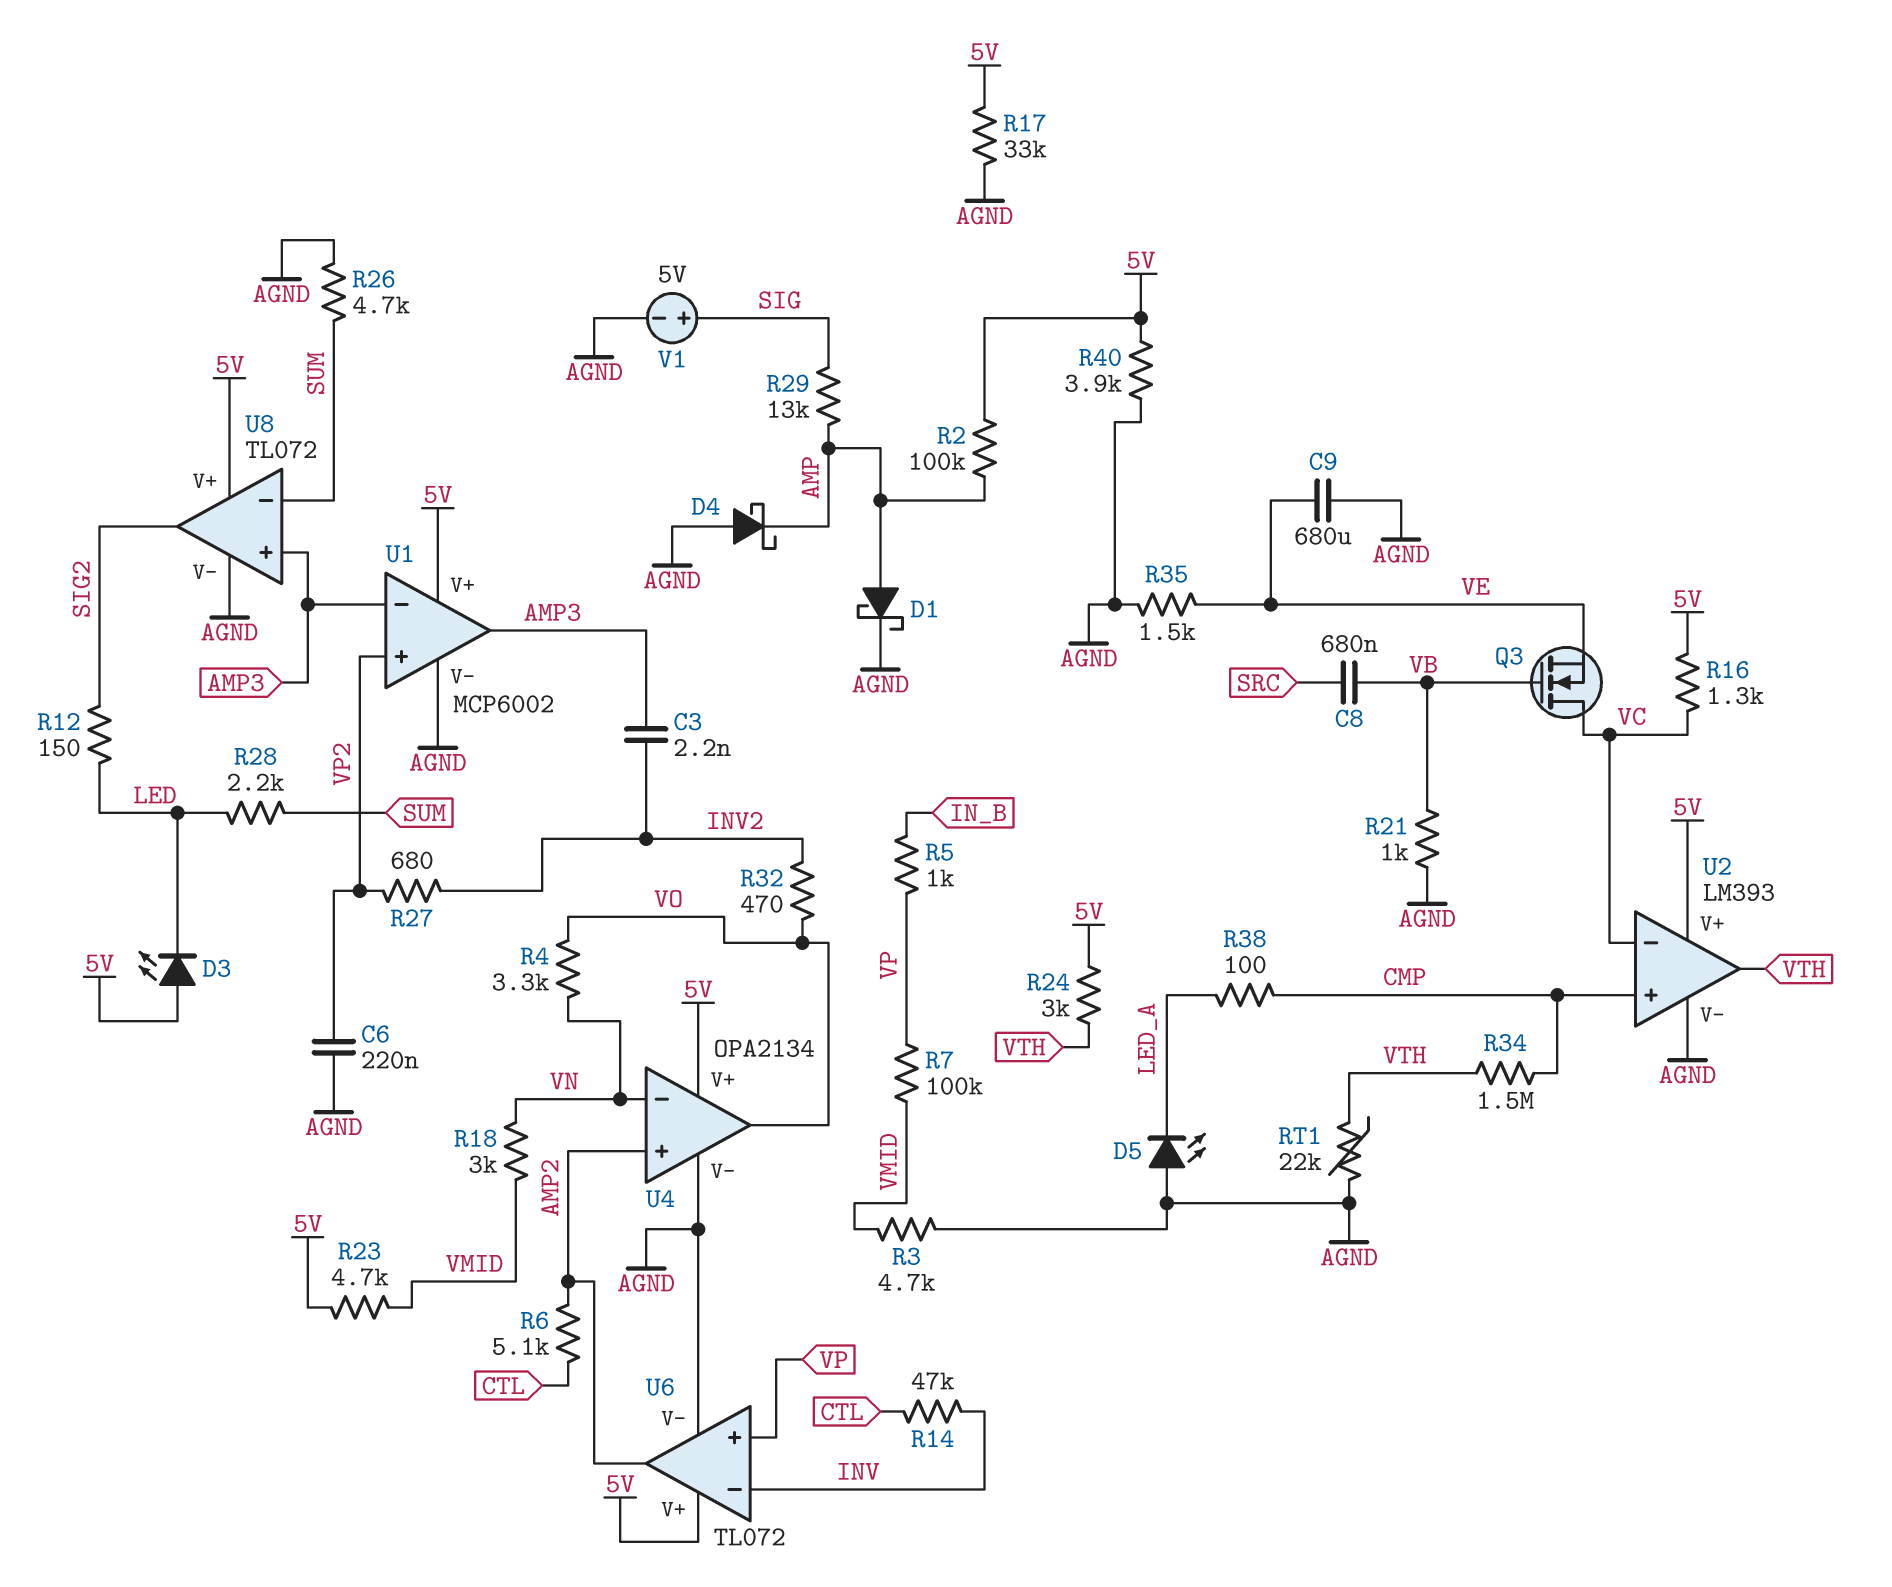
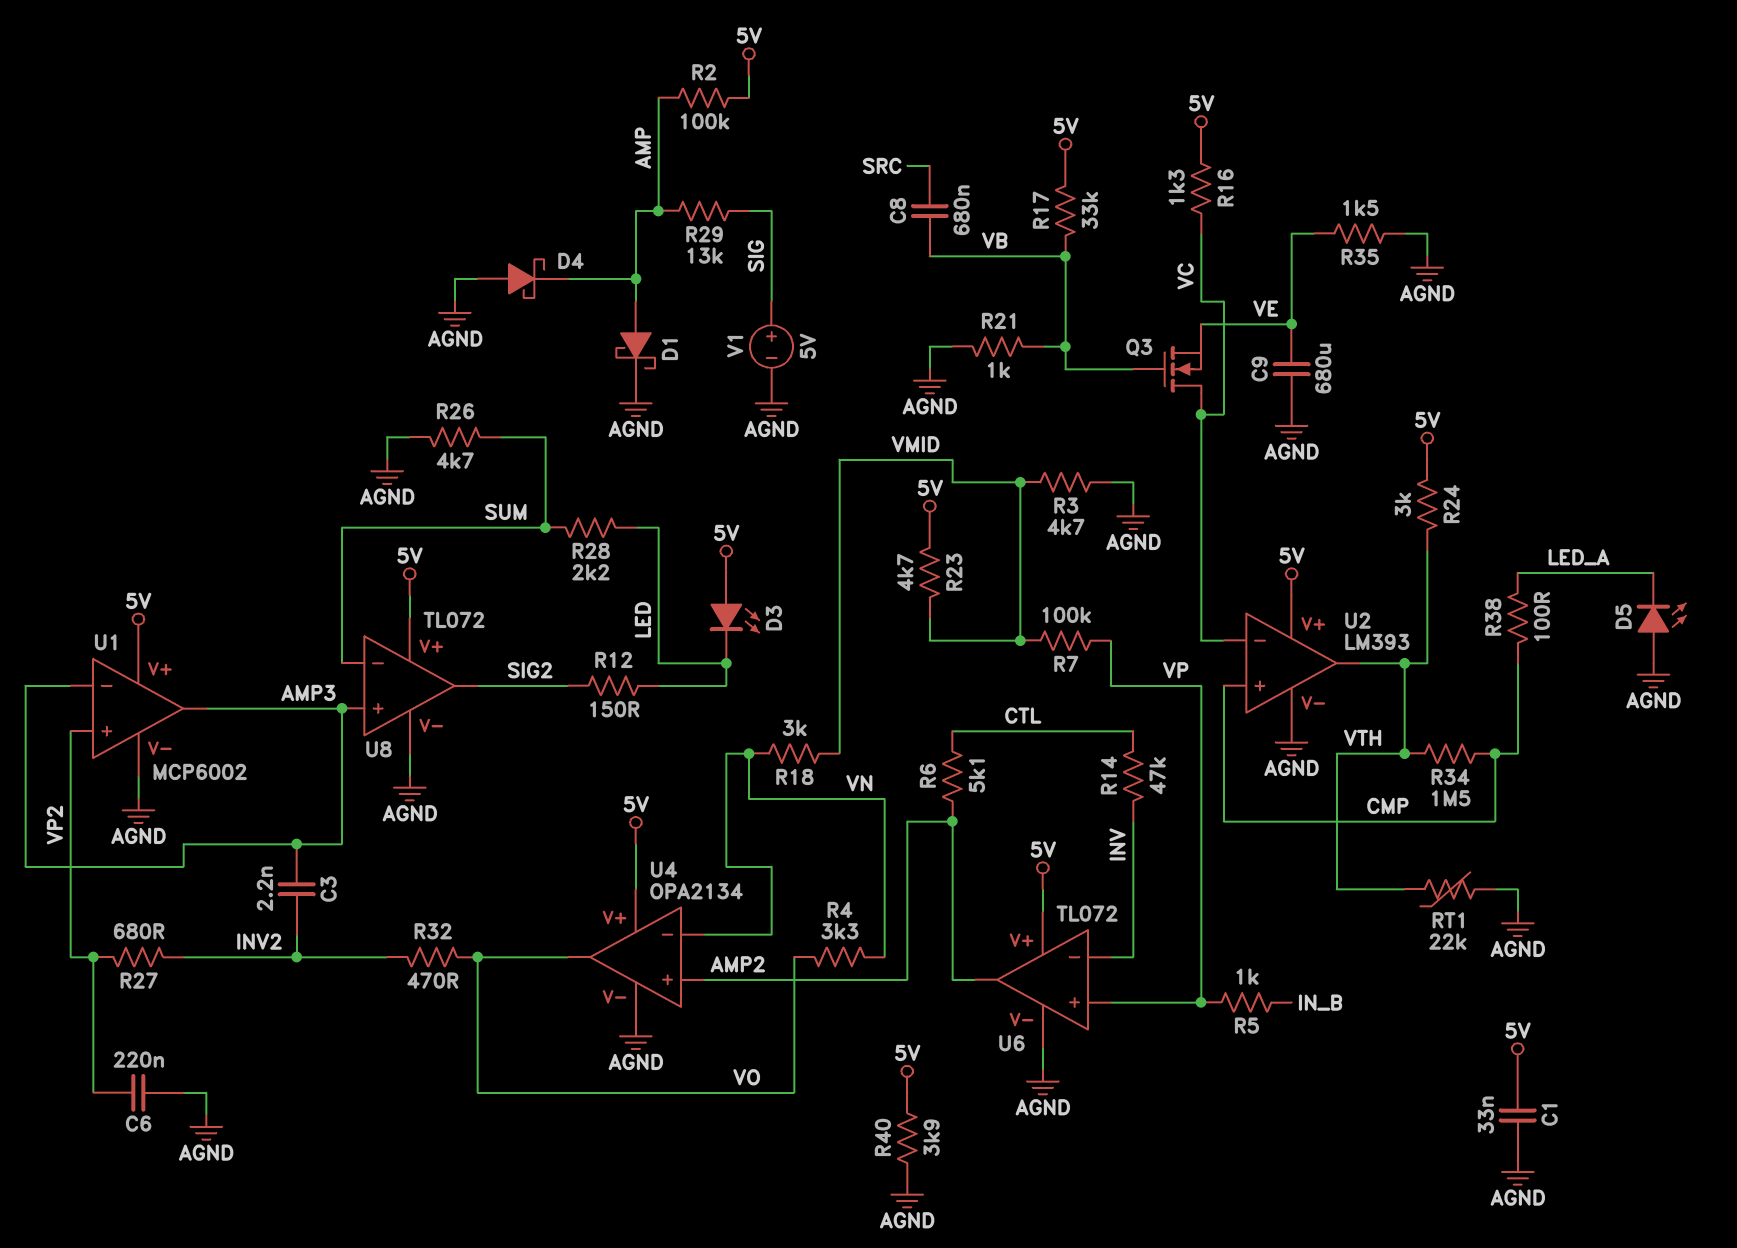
C1: none -> 33nF (5V, AGND)
R17: 33k (5V, AGND) -> 33k (5V, VB)

